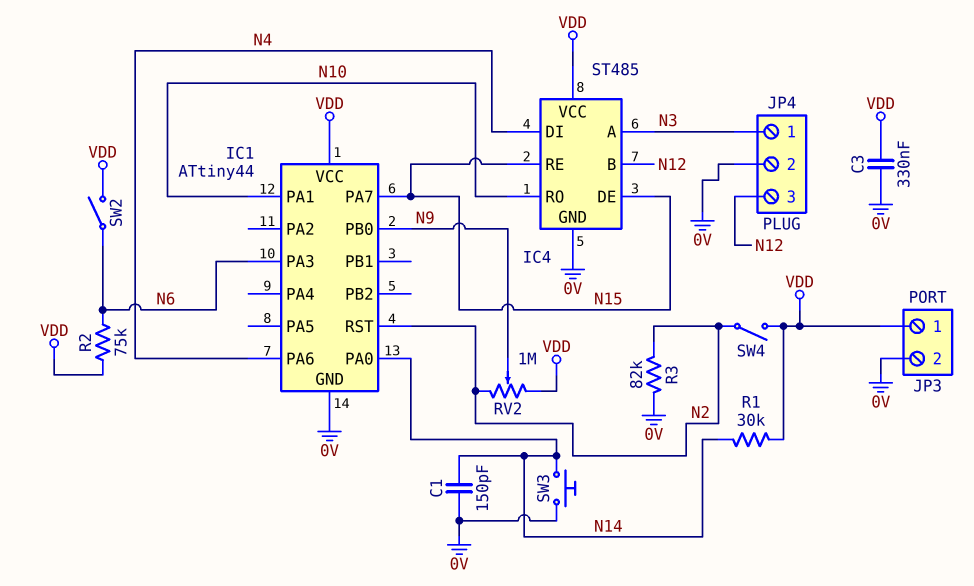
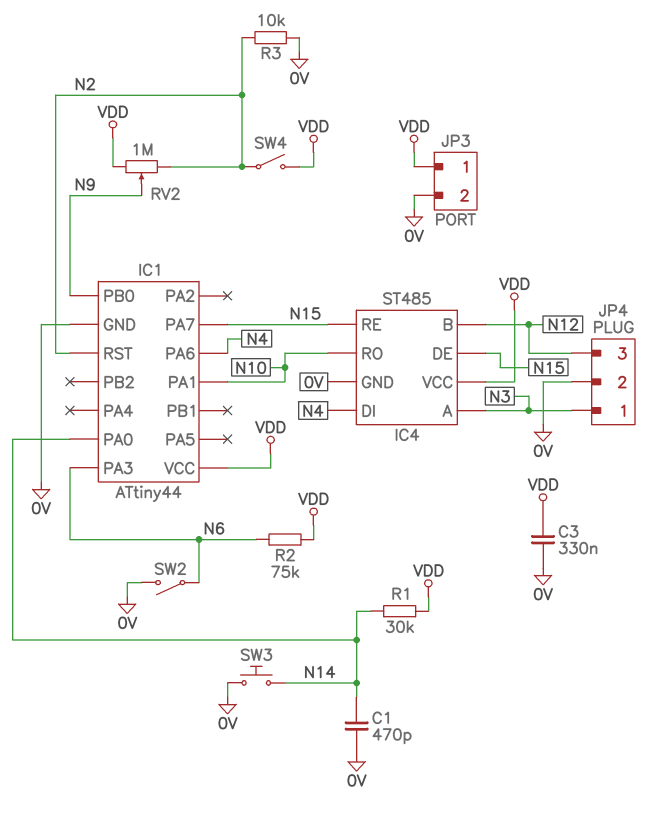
C1: 150pF (0V, N14) -> 470pF (0V, N14)
R3: 82k (0V, N2) -> 10k (0V, N2)
SW2: switch (N6, VDD) -> switch (0V, N6)

